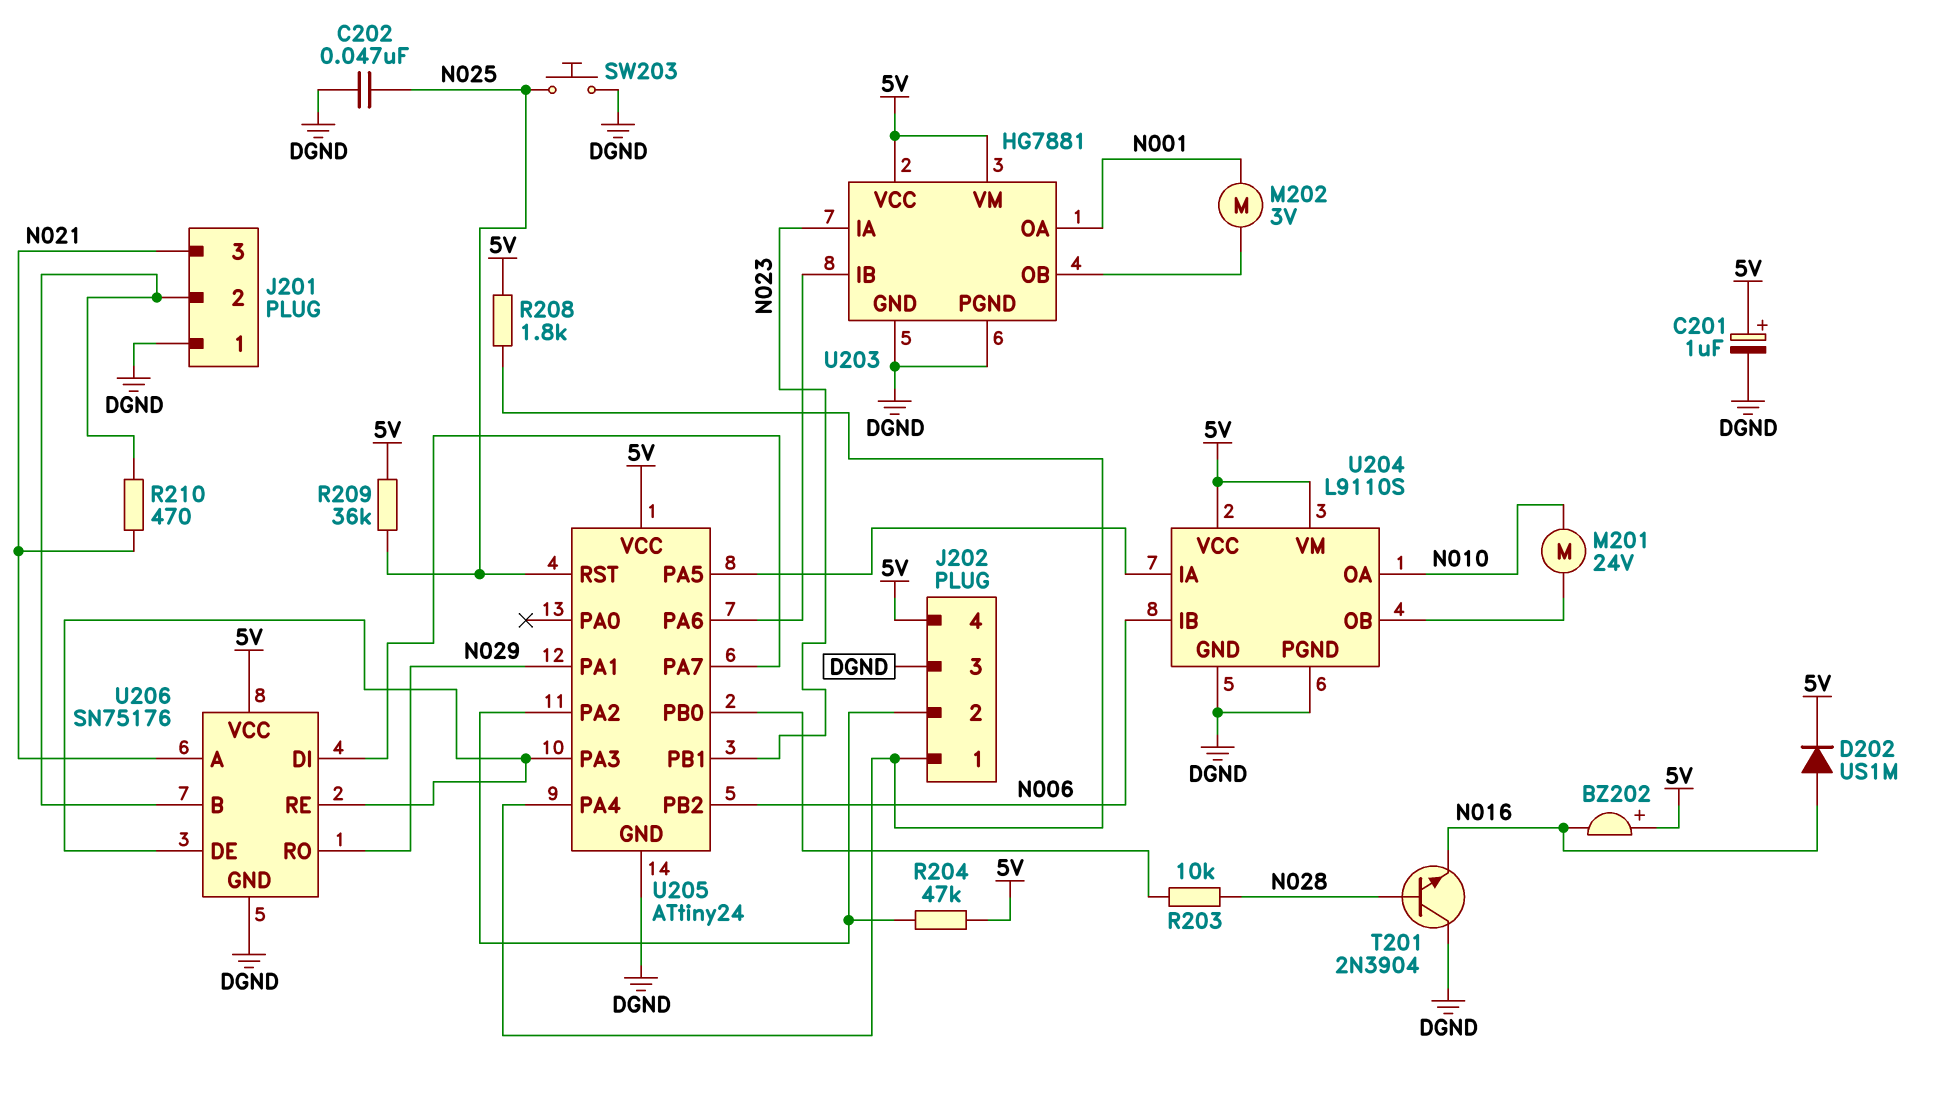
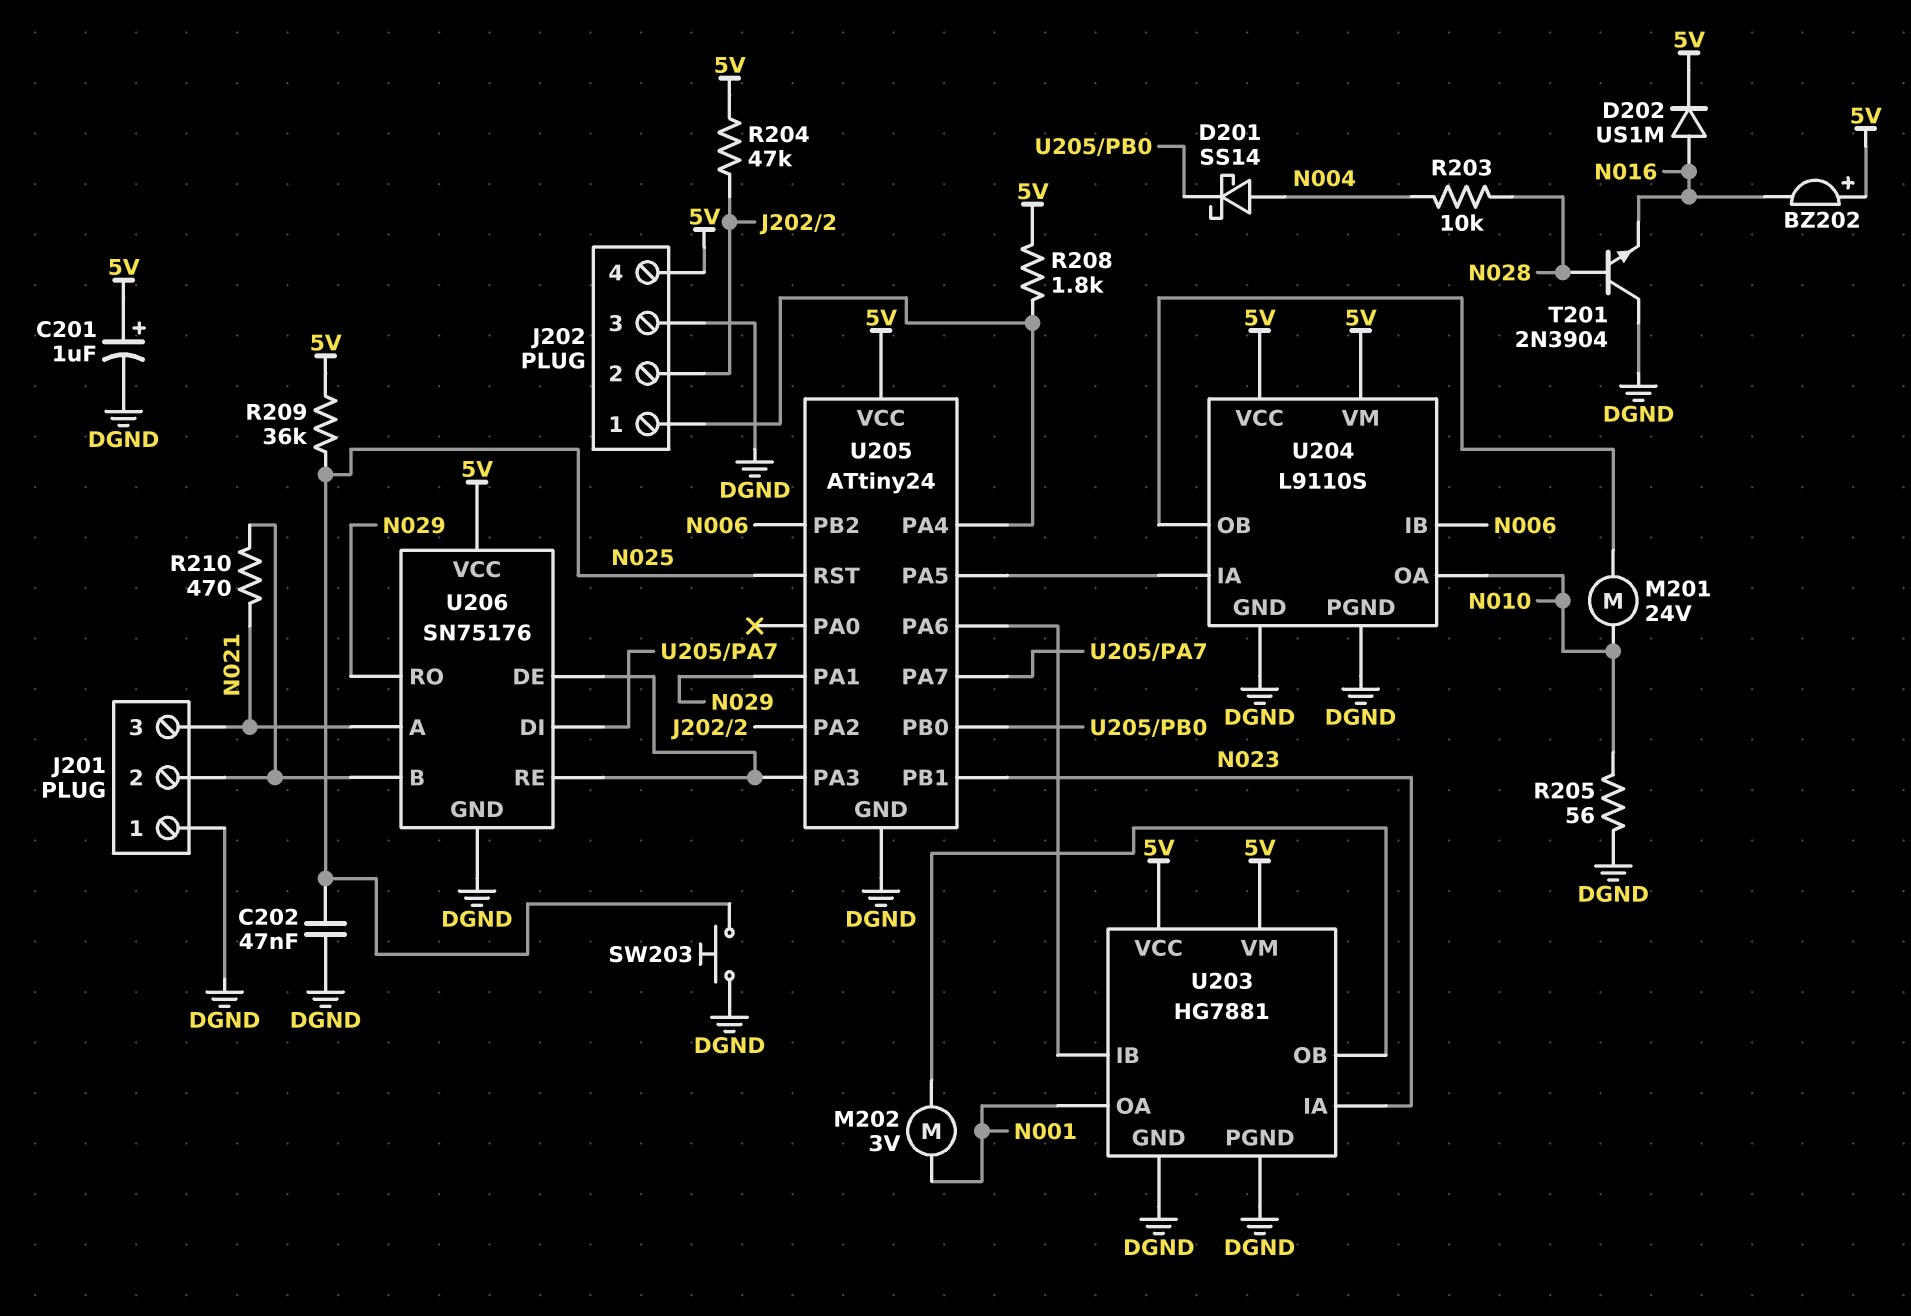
D201: none -> schottky SS14 (A N004, K U205/PB0)
R203: 10k (N028, U205/PB0) -> 10k (N004, N028)
R205: none -> 56 (DGND, N010)

